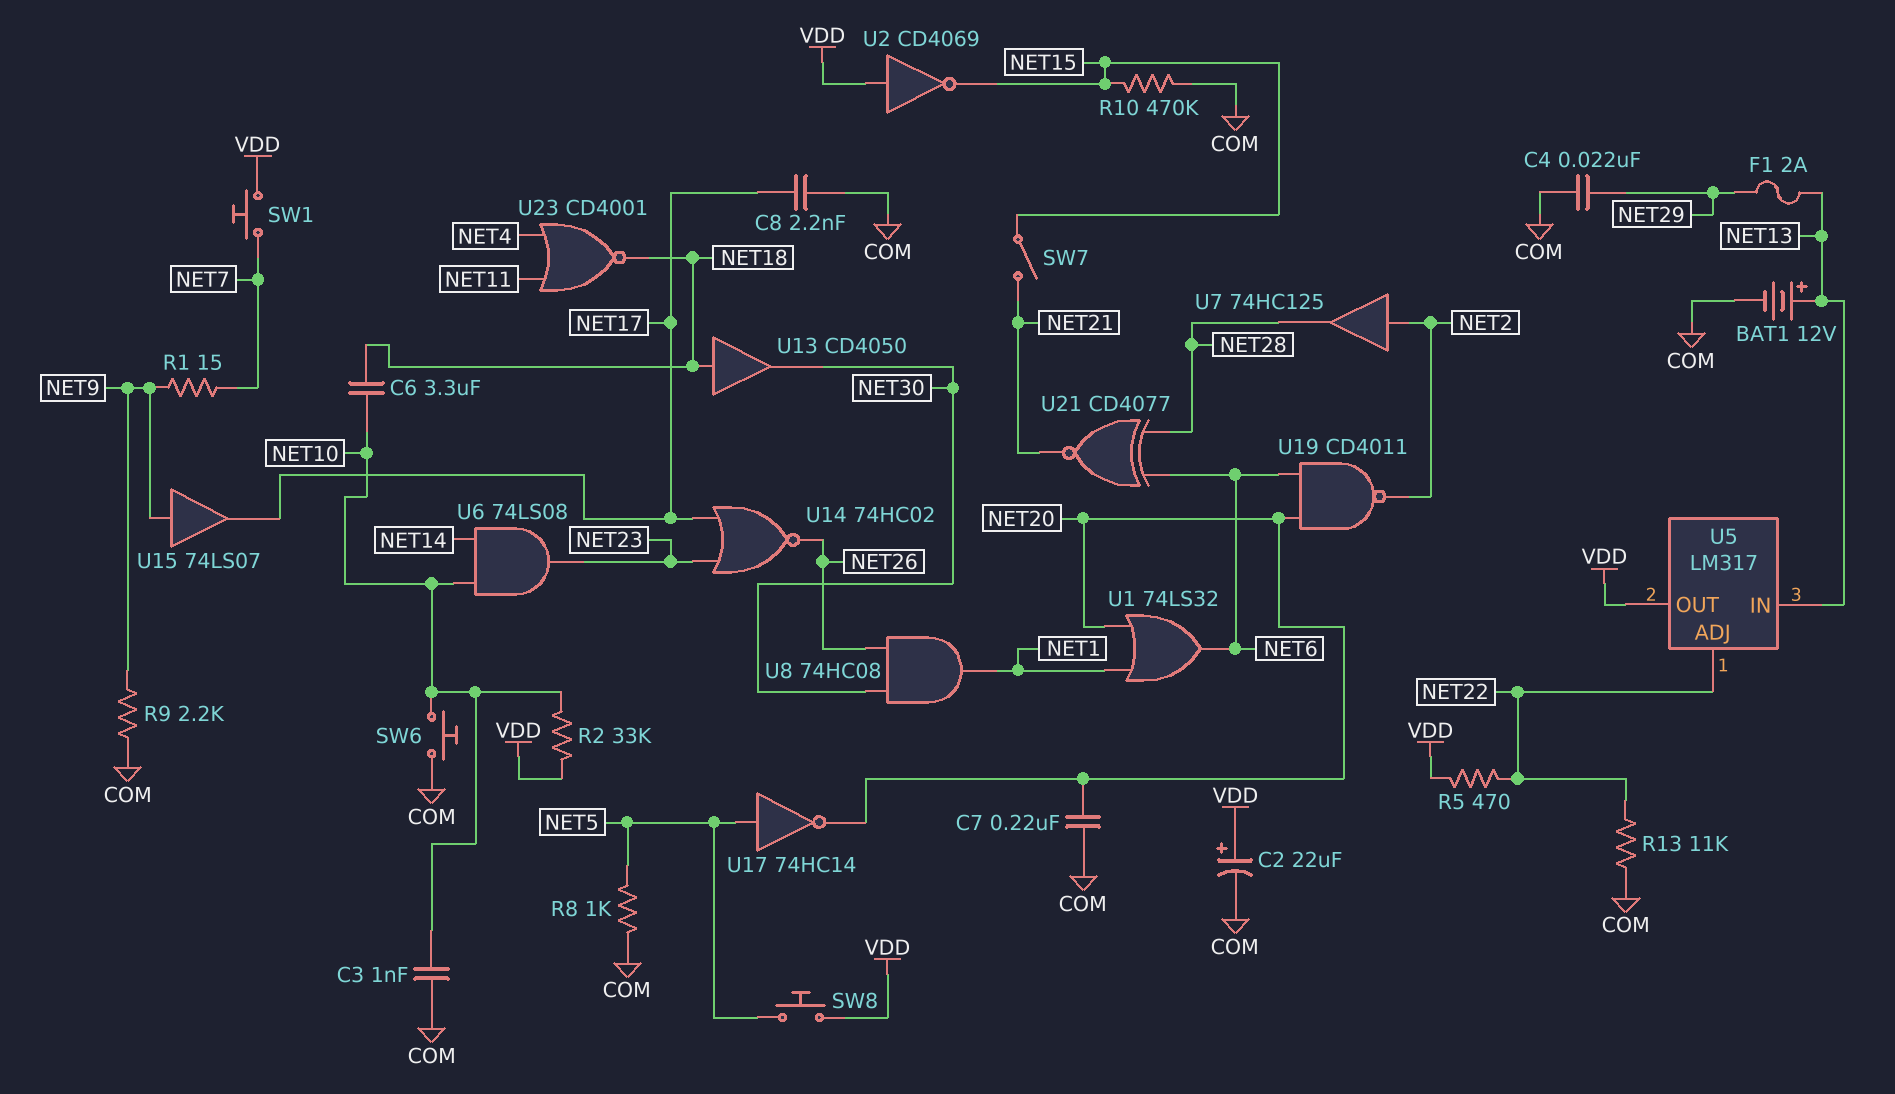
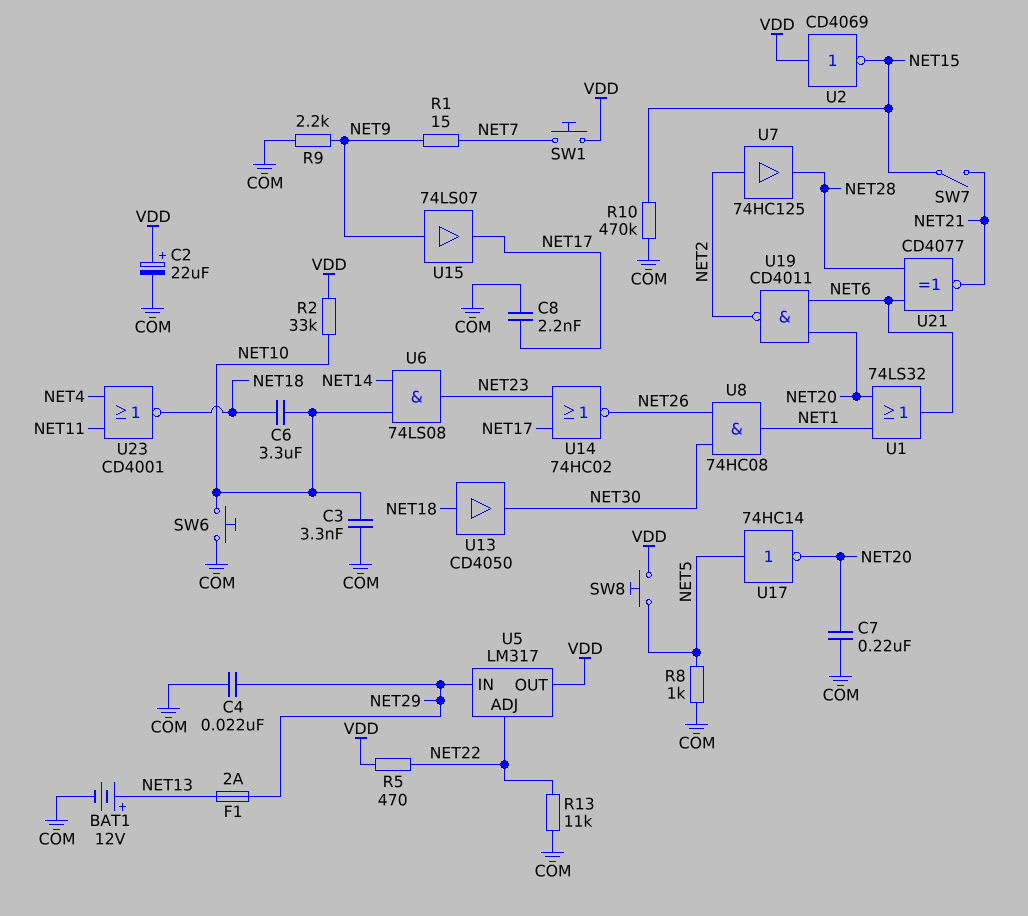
C3: 1nF (COM, NET10) -> 3.3nF (COM, NET10)
U5 pin IN: NET13 -> NET29

